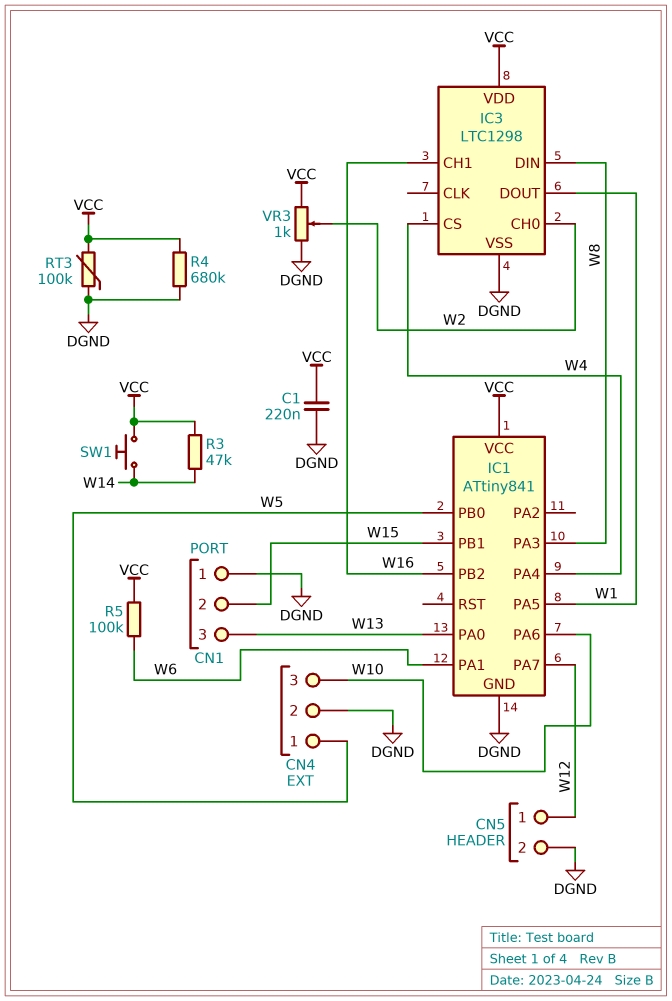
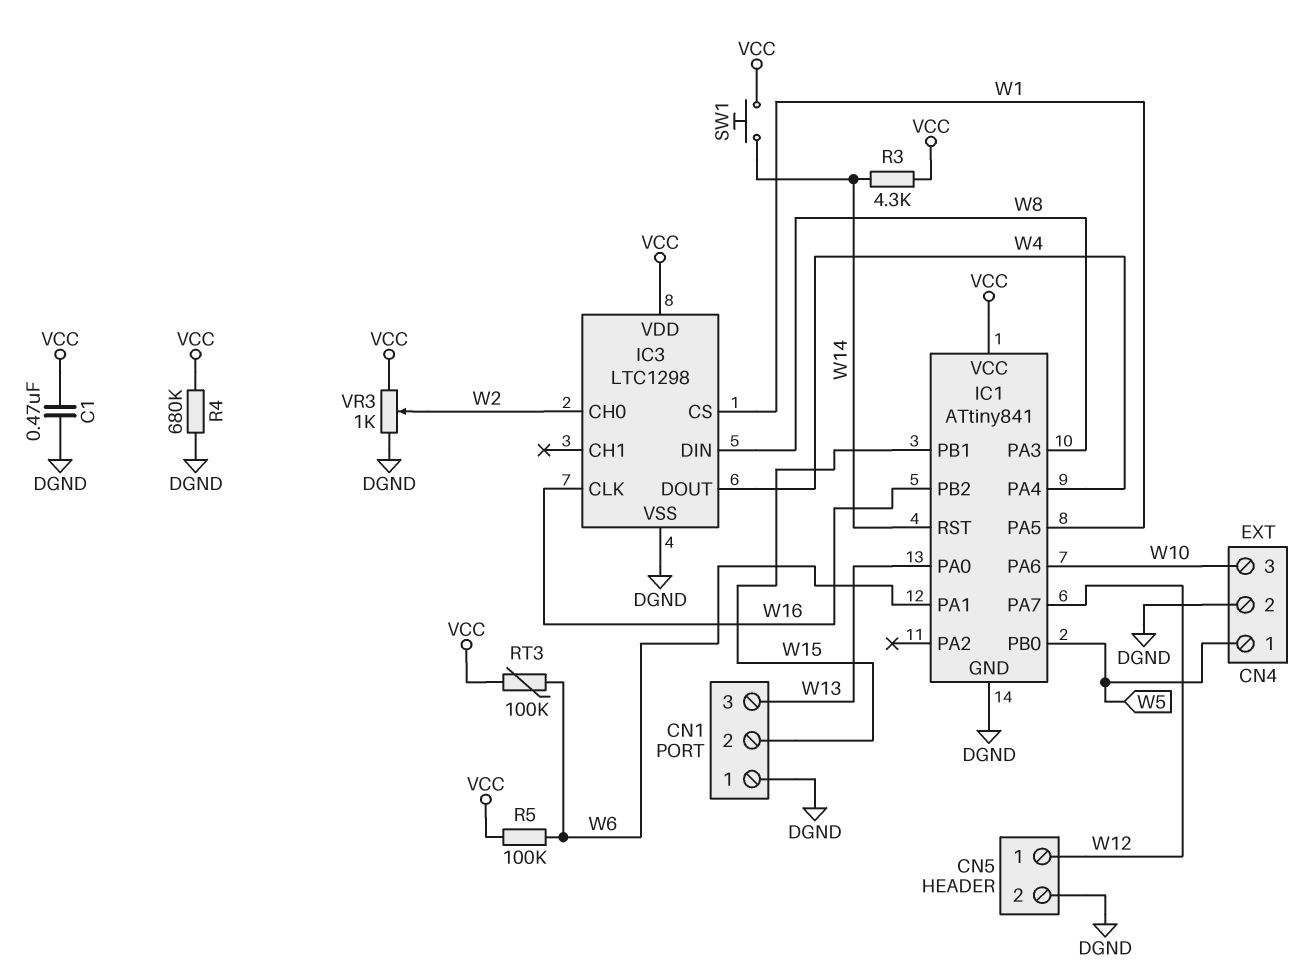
C1: 220nF (DGND, VCC) -> 470nF (DGND, VCC)
IC1 pin RST: none -> W14
IC3 pin CH1: W16 -> none
IC3 pin CLK: none -> W16
IC3 pin CS: W4 -> W1
IC3 pin DOUT: W1 -> W4
R3: 47k (VCC, W14) -> 4.3k (VCC, W14)
RT3: 100k (DGND, VCC) -> 100k (VCC, W6)

